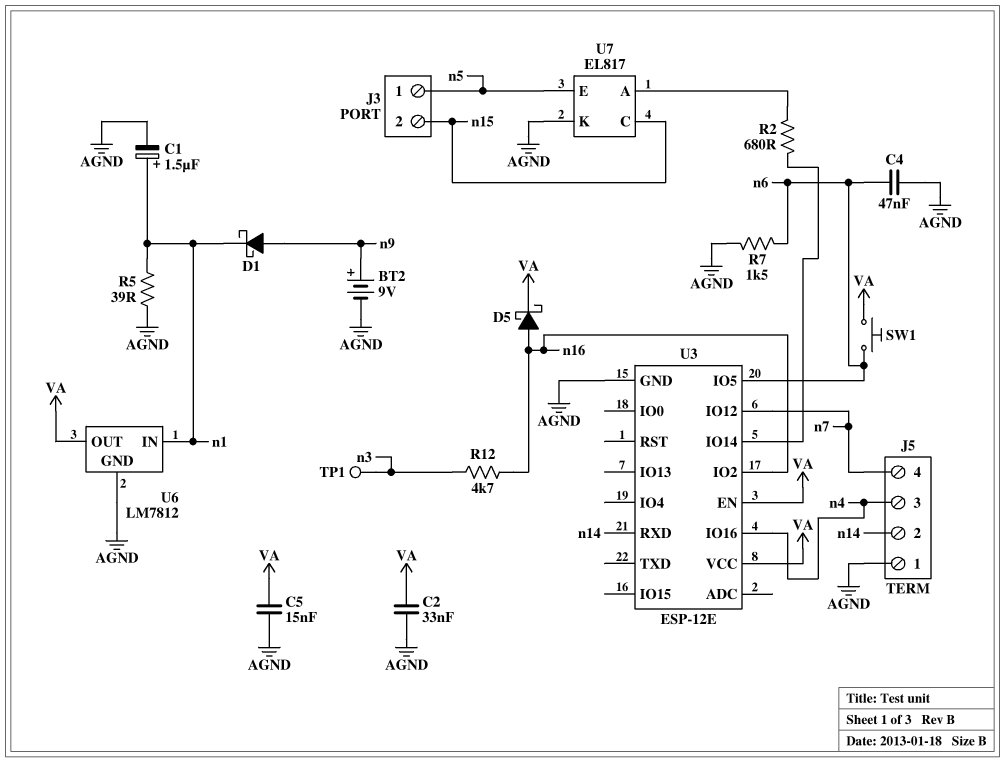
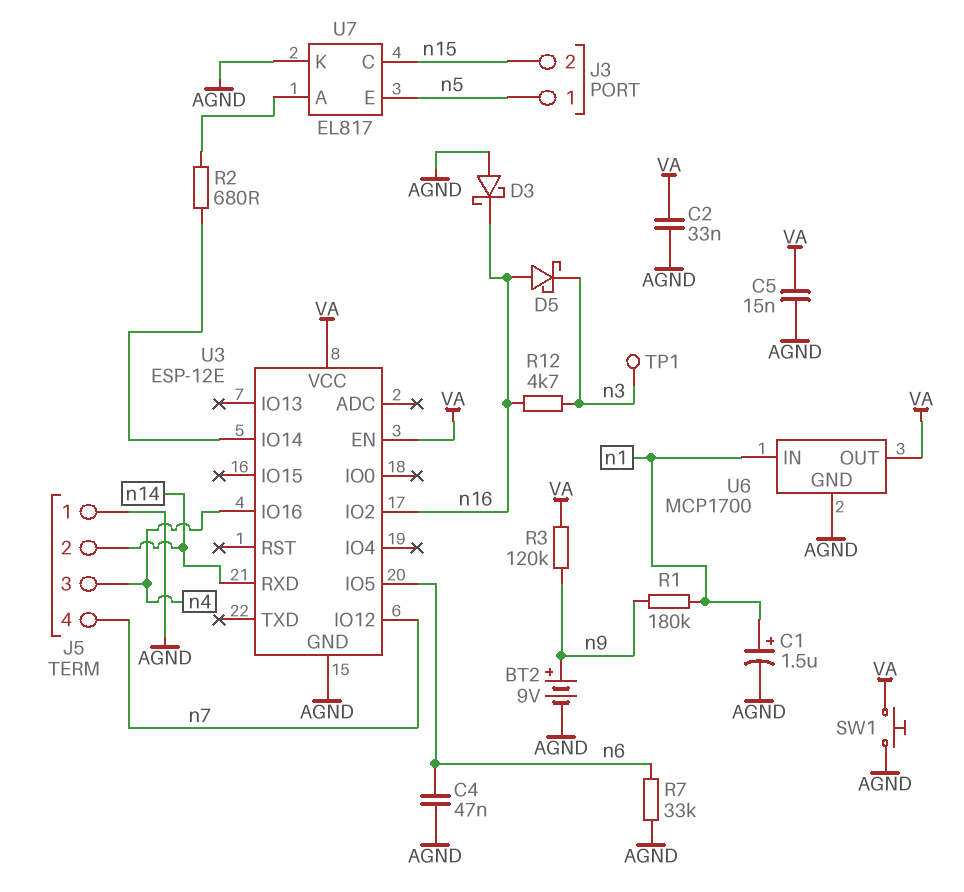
D1: schottky (A n9, K n1) -> none
D3: none -> schottky (A AGND, K n16)
D5: schottky (A n16, K VA) -> schottky (A n16, K n3)
R1: none -> 180k (n1, n9)
R3: none -> 120k (VA, n9)
R5: 39 (AGND, n1) -> none
R7: 1.5k (AGND, n6) -> 33k (AGND, n6)
SW1: button (VA, n6) -> button (AGND, VA)
U6: LM7812 -> MCP1700

